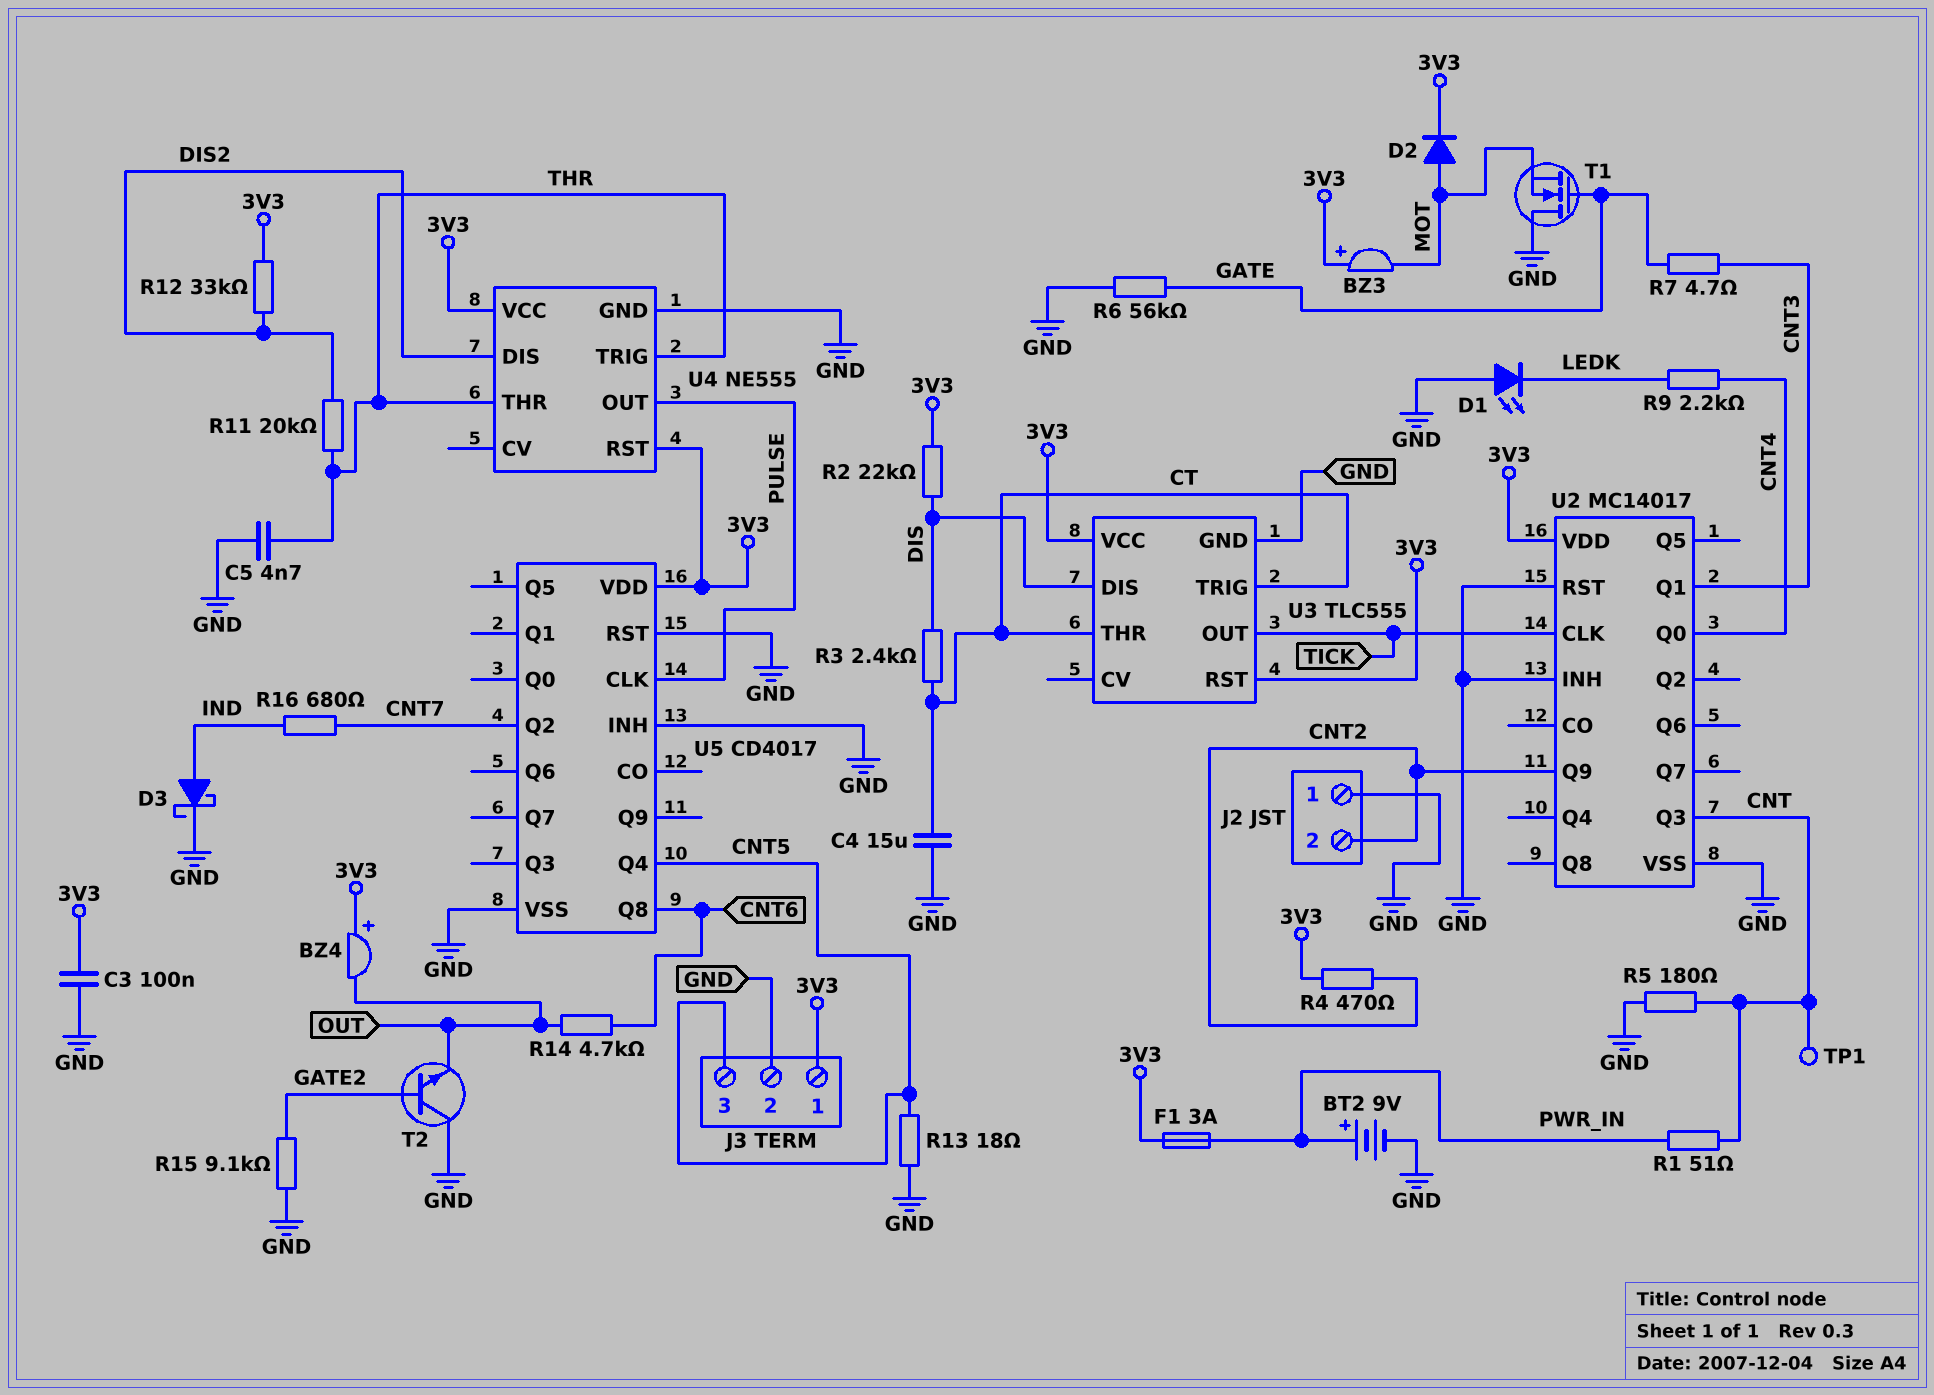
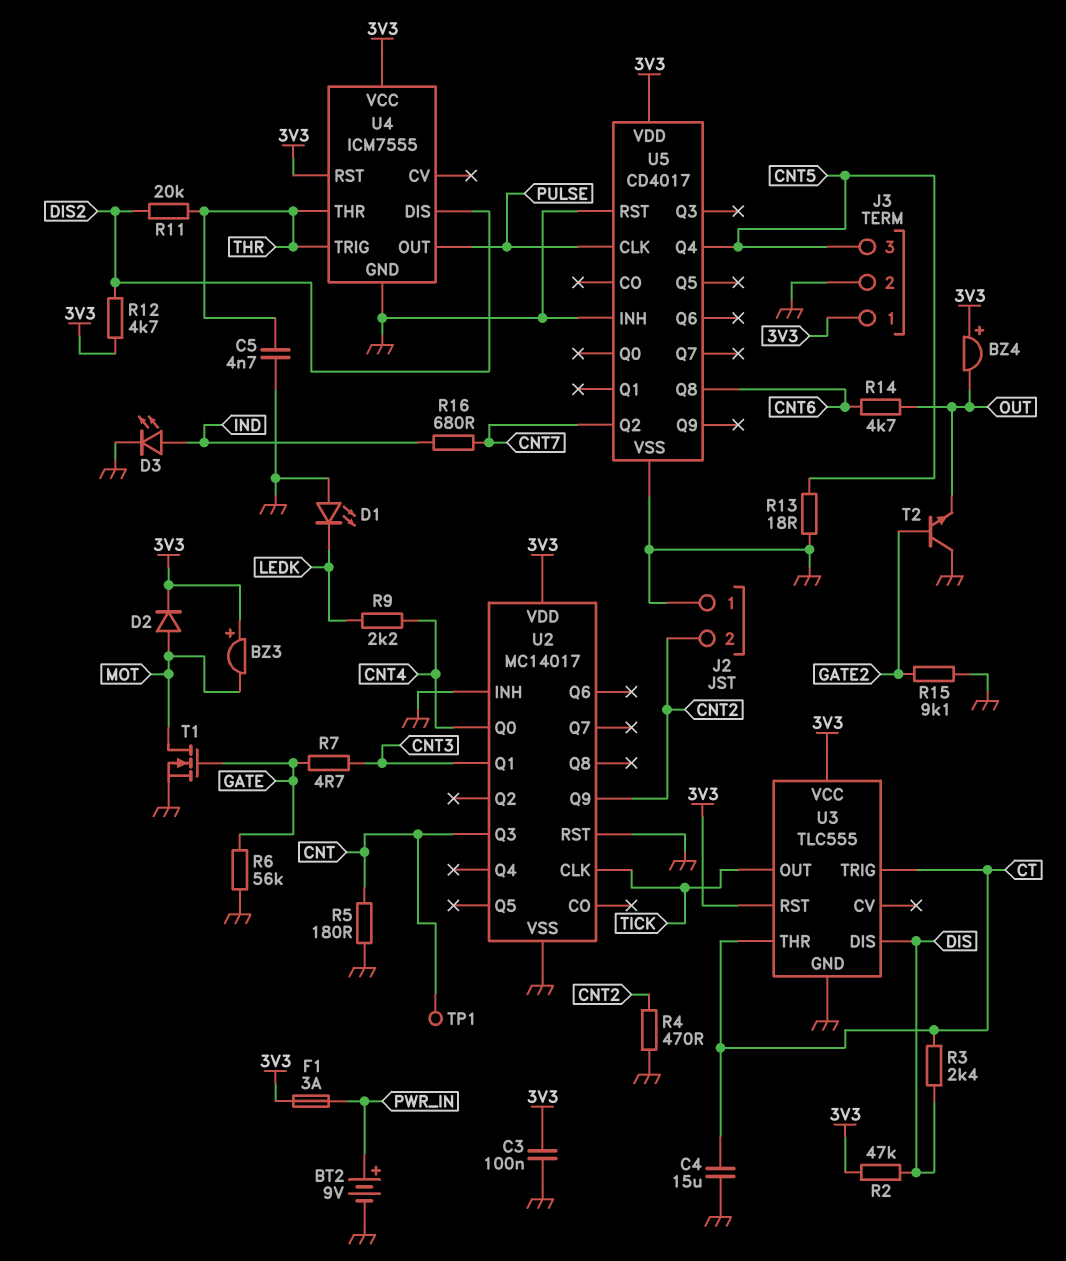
D3: schottky (A IND, K GND) -> LED (A IND, K GND)
R1: 51 (CNT, PWR_IN) -> none
R2: 22k (3V3, DIS) -> 47k (3V3, DIS)
R4: 470 (3V3, CNT2) -> 470 (CNT2, GND)
R12: 33k (3V3, DIS2) -> 4.7k (3V3, DIS2)
T1: NMOS (G GATE, D GND, S MOT) -> NMOS (G GATE, D MOT, S GND)
U4: NE555 -> ICM7555

